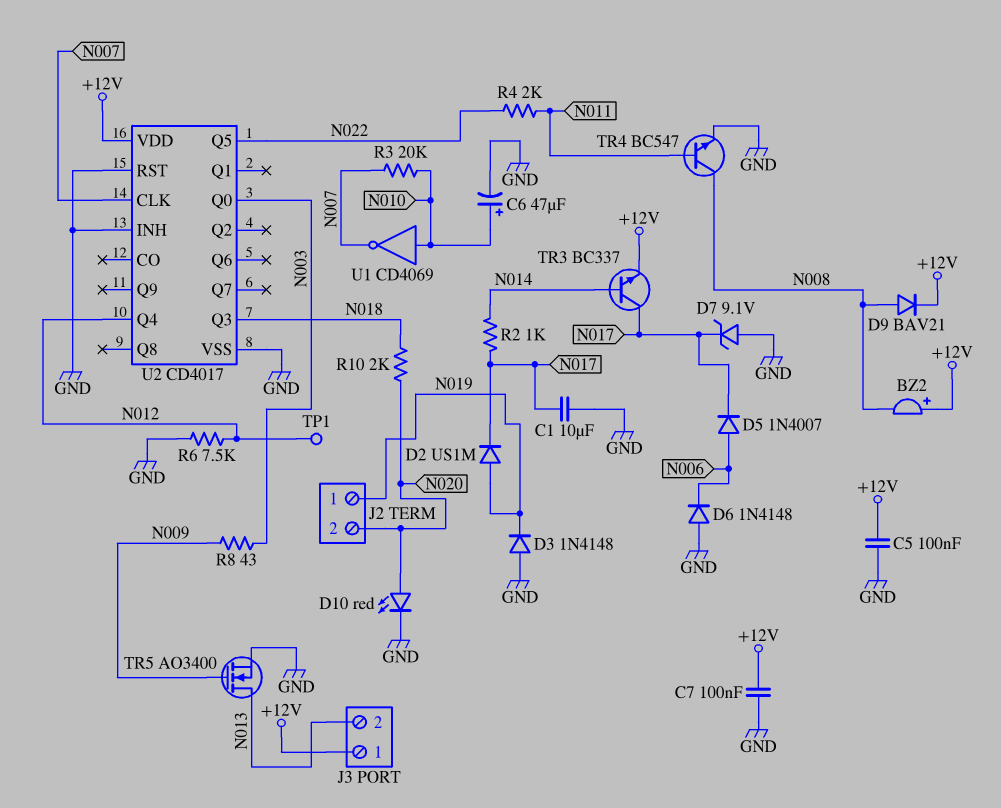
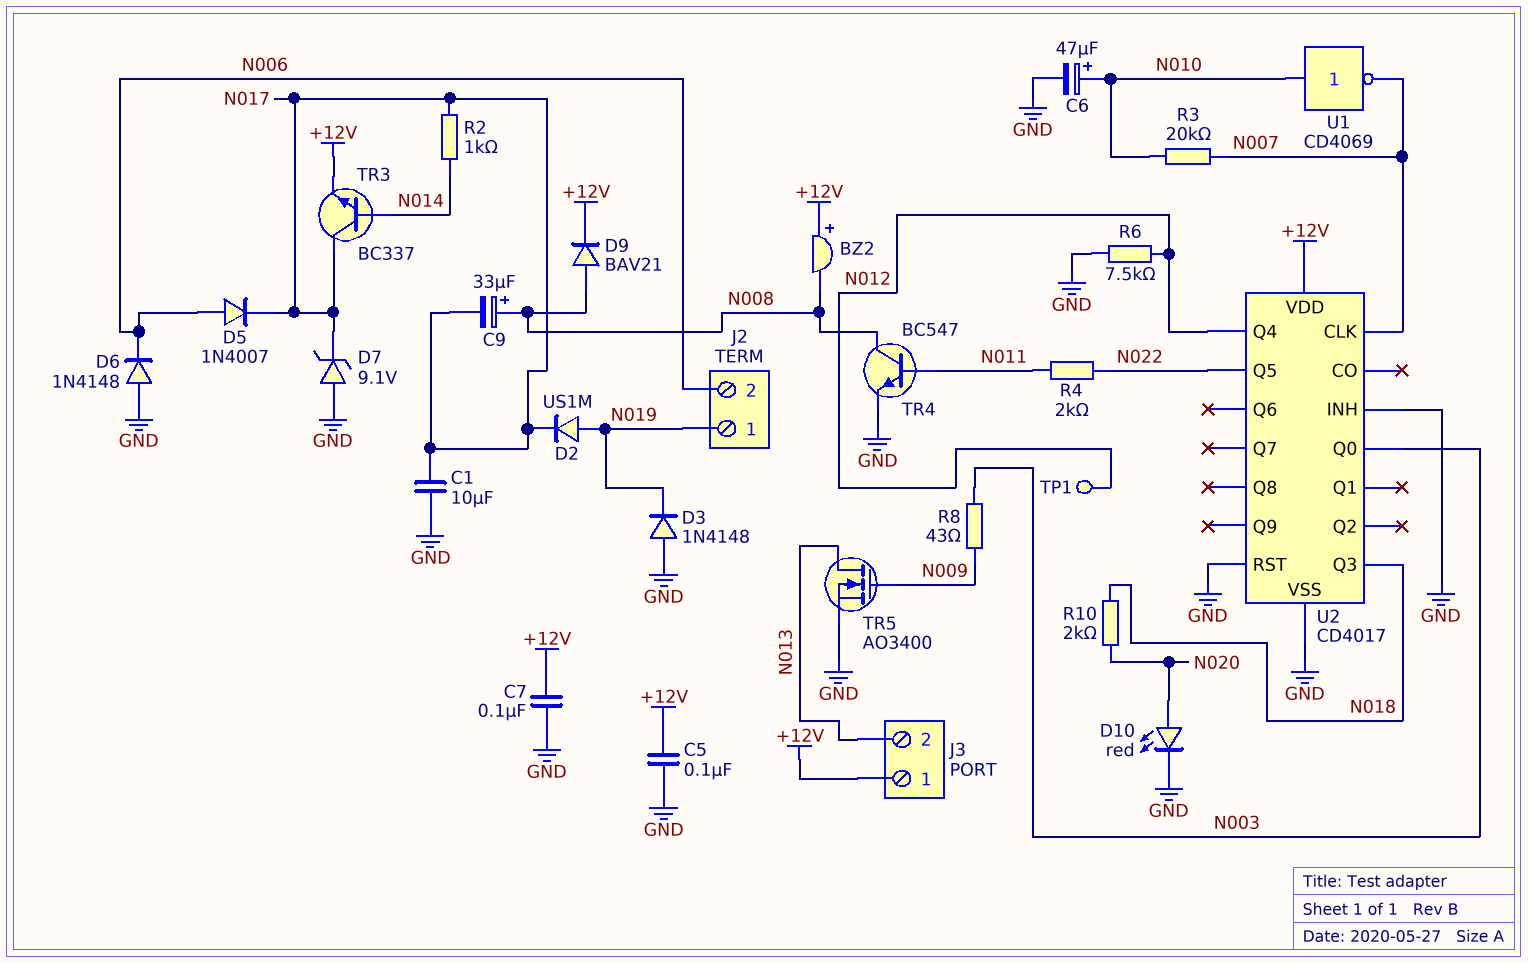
C9: none -> 33uF (plus N008, minus N017)
J2 pin 2: N020 -> N006

